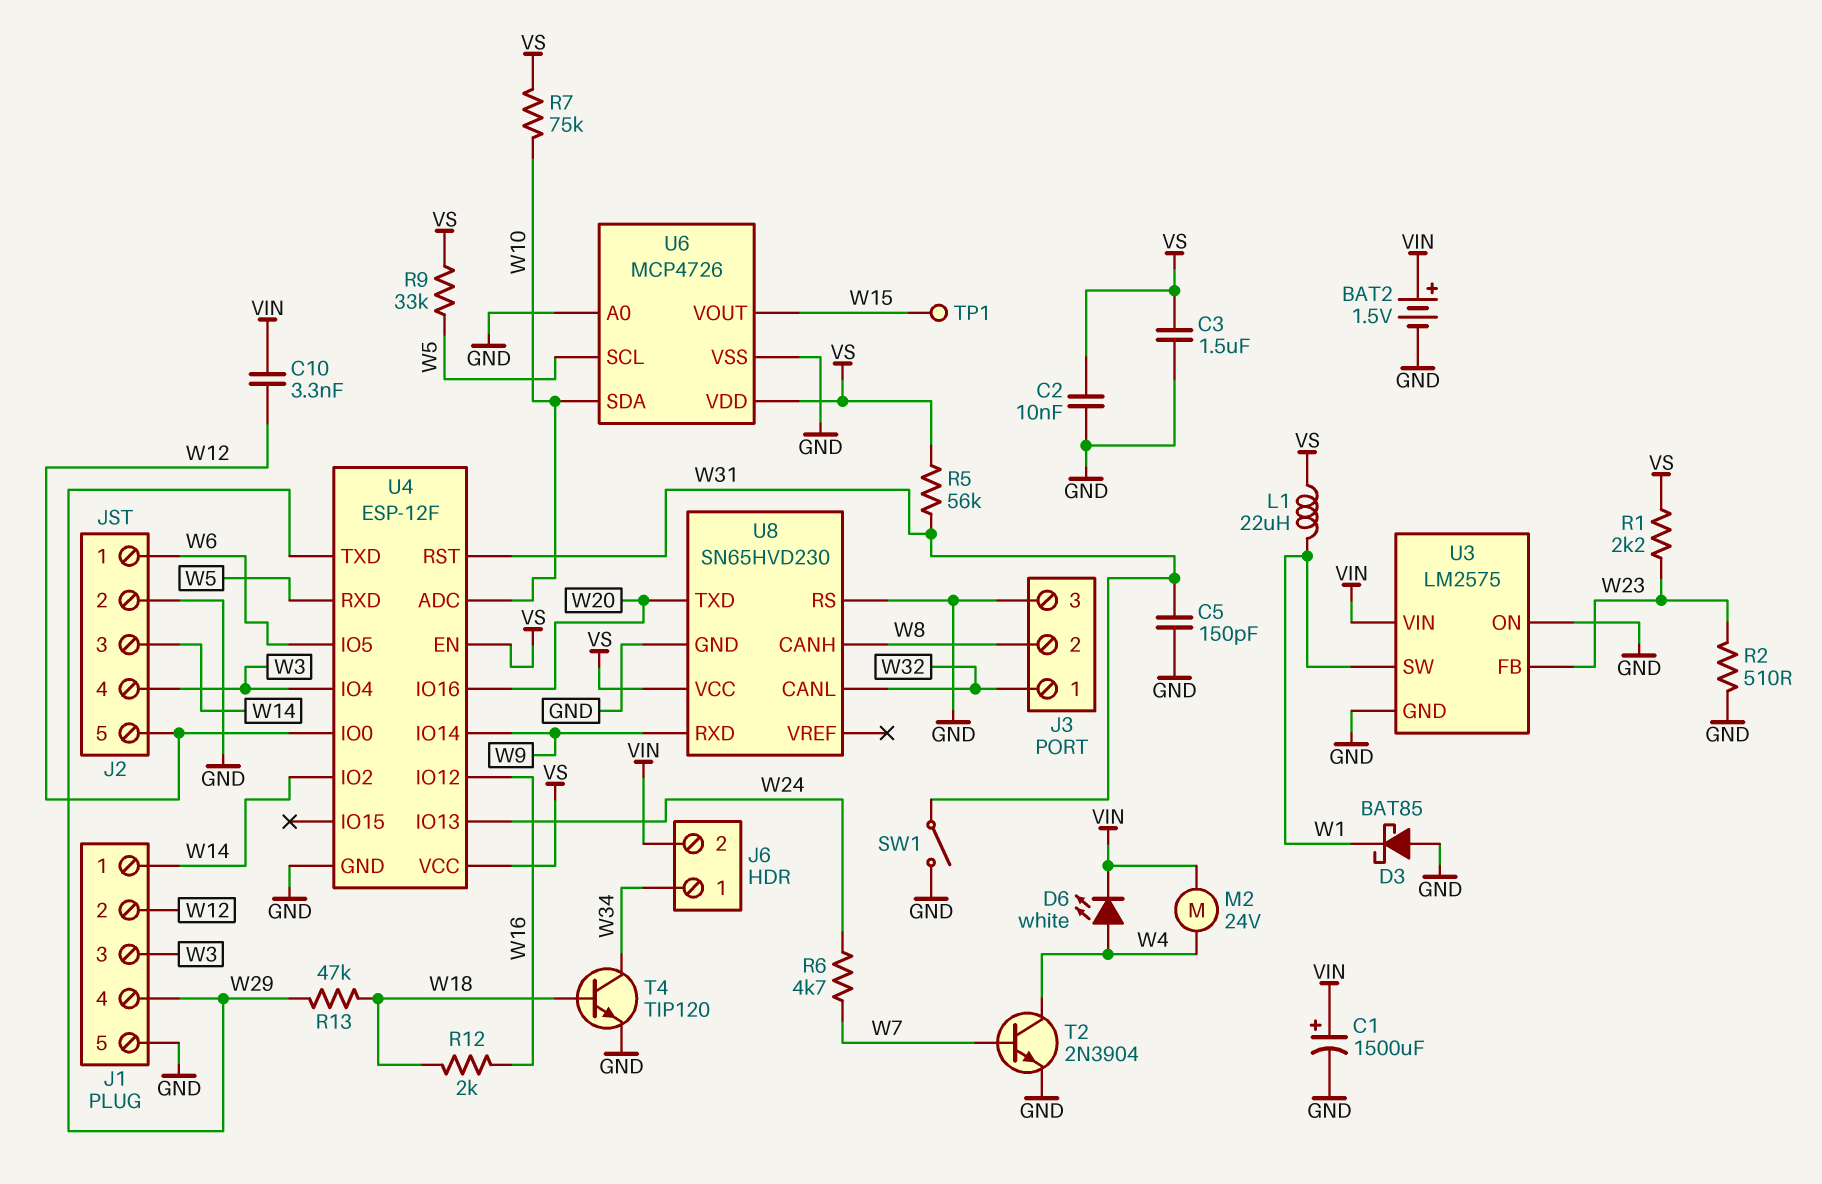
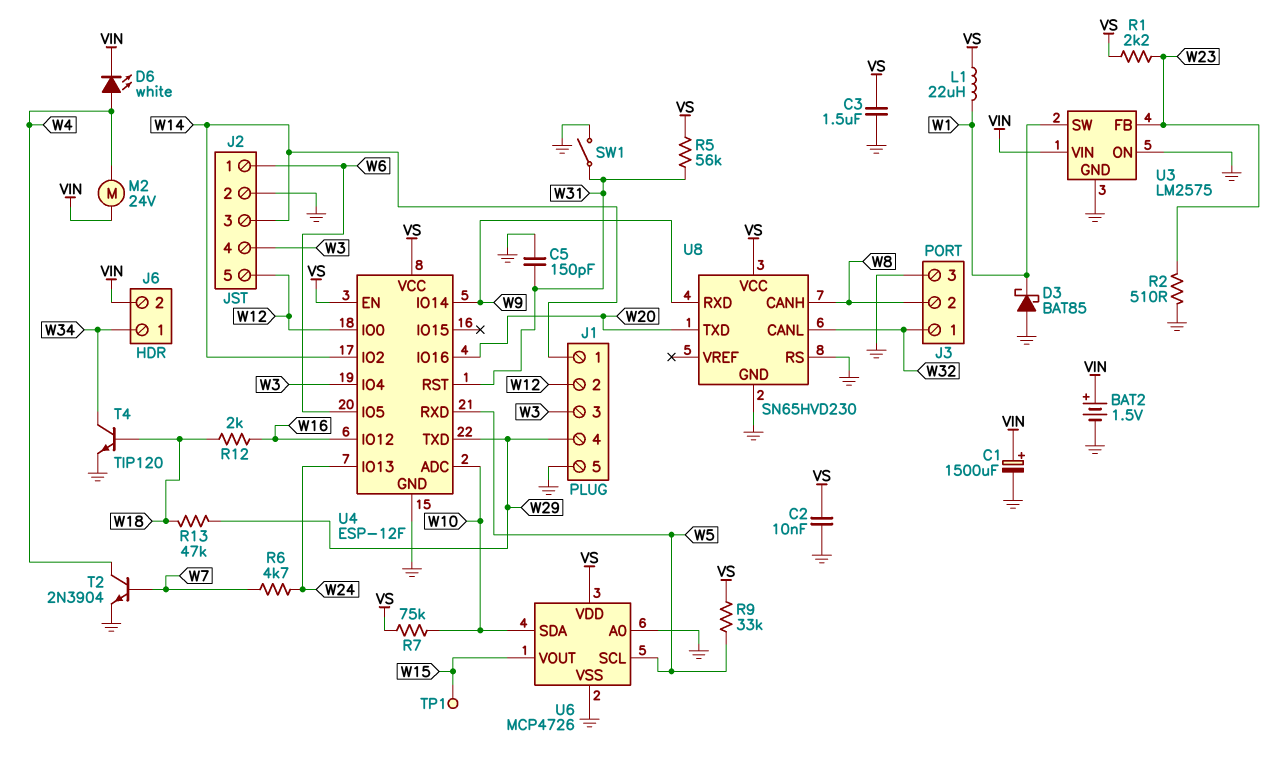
C10: 3.3nF (VIN, W12) -> none

